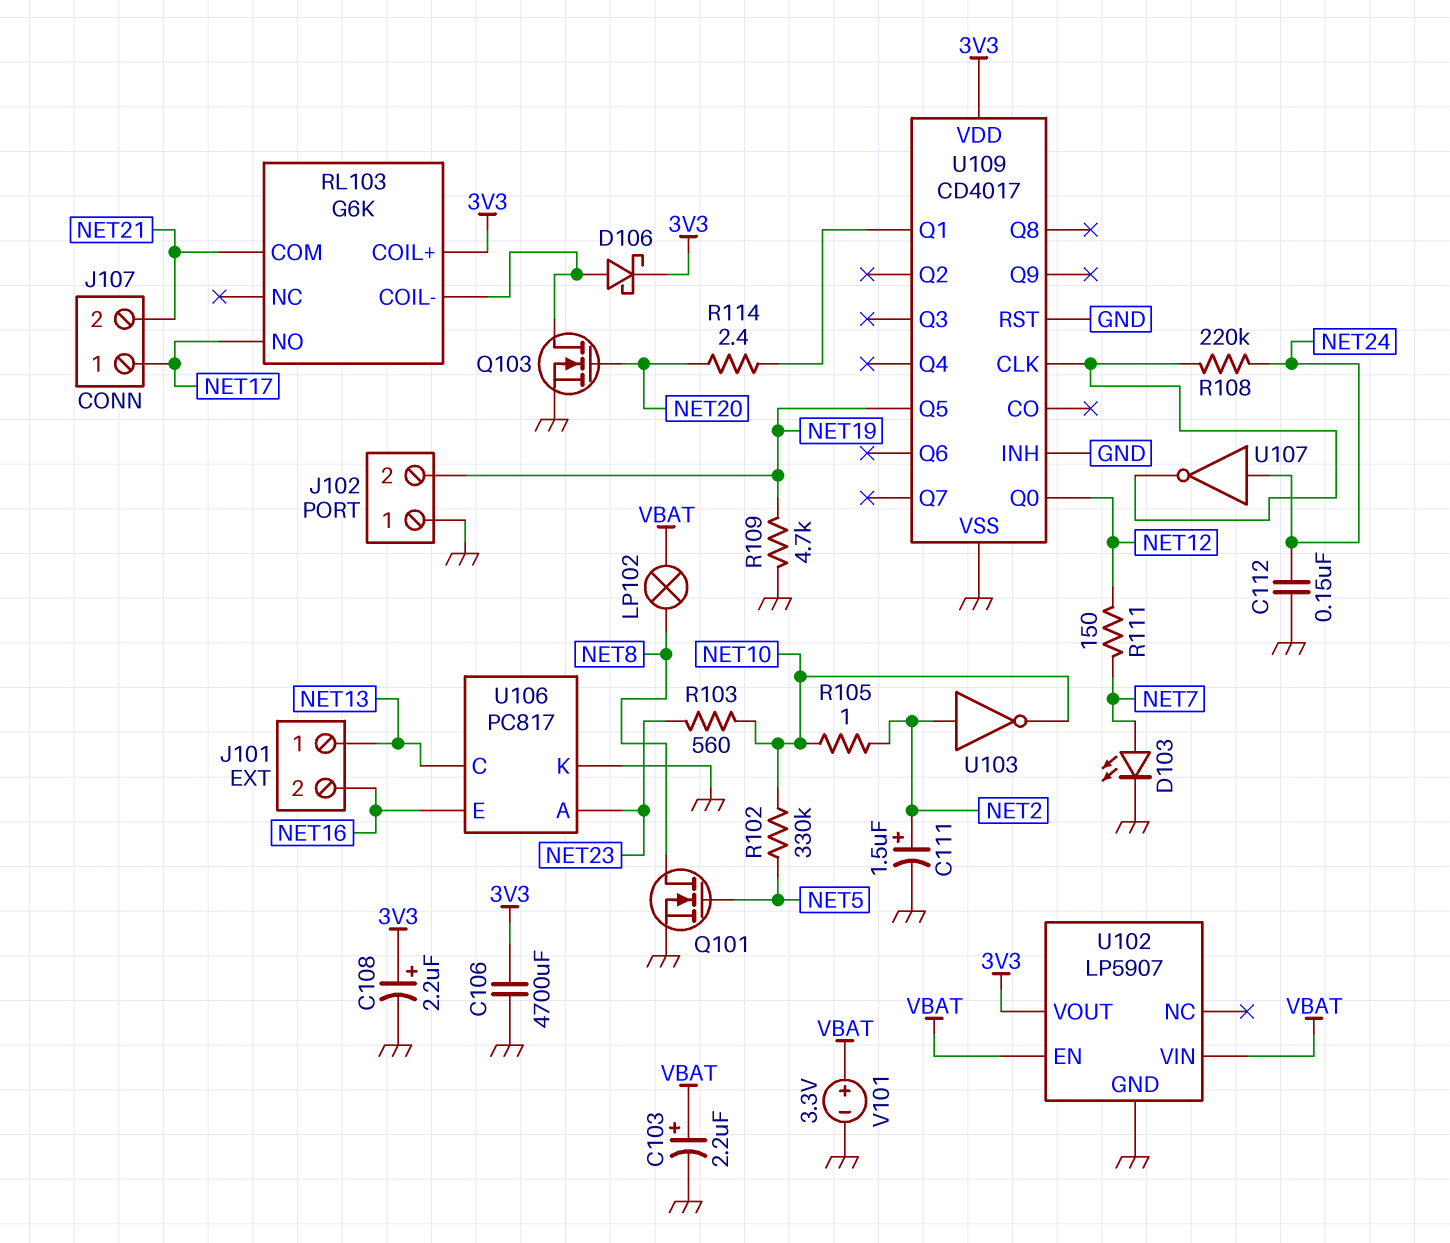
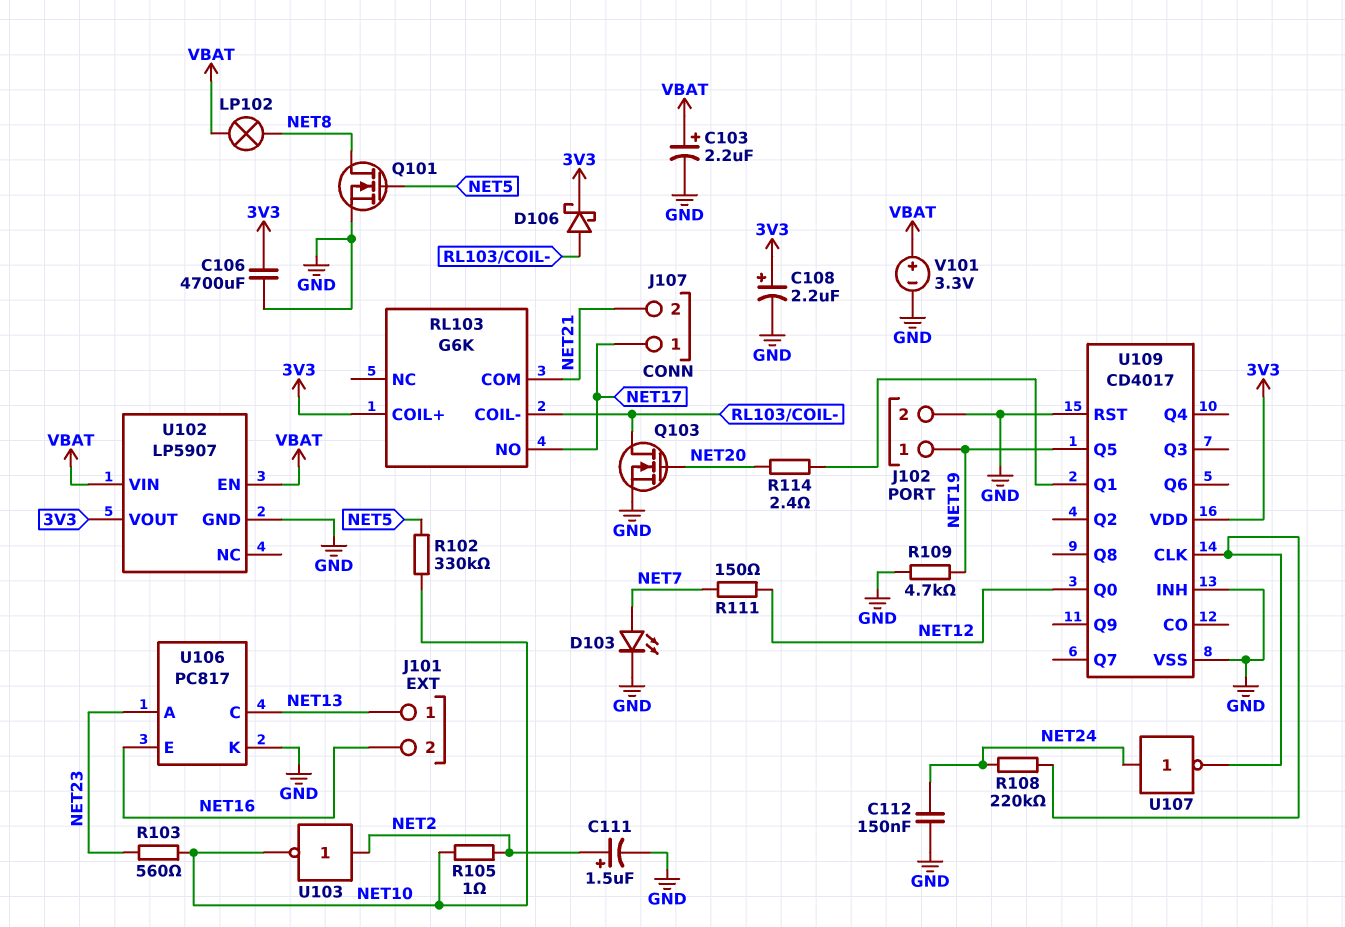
J102 pin 1: GND -> NET19
J102 pin 2: NET19 -> GND

